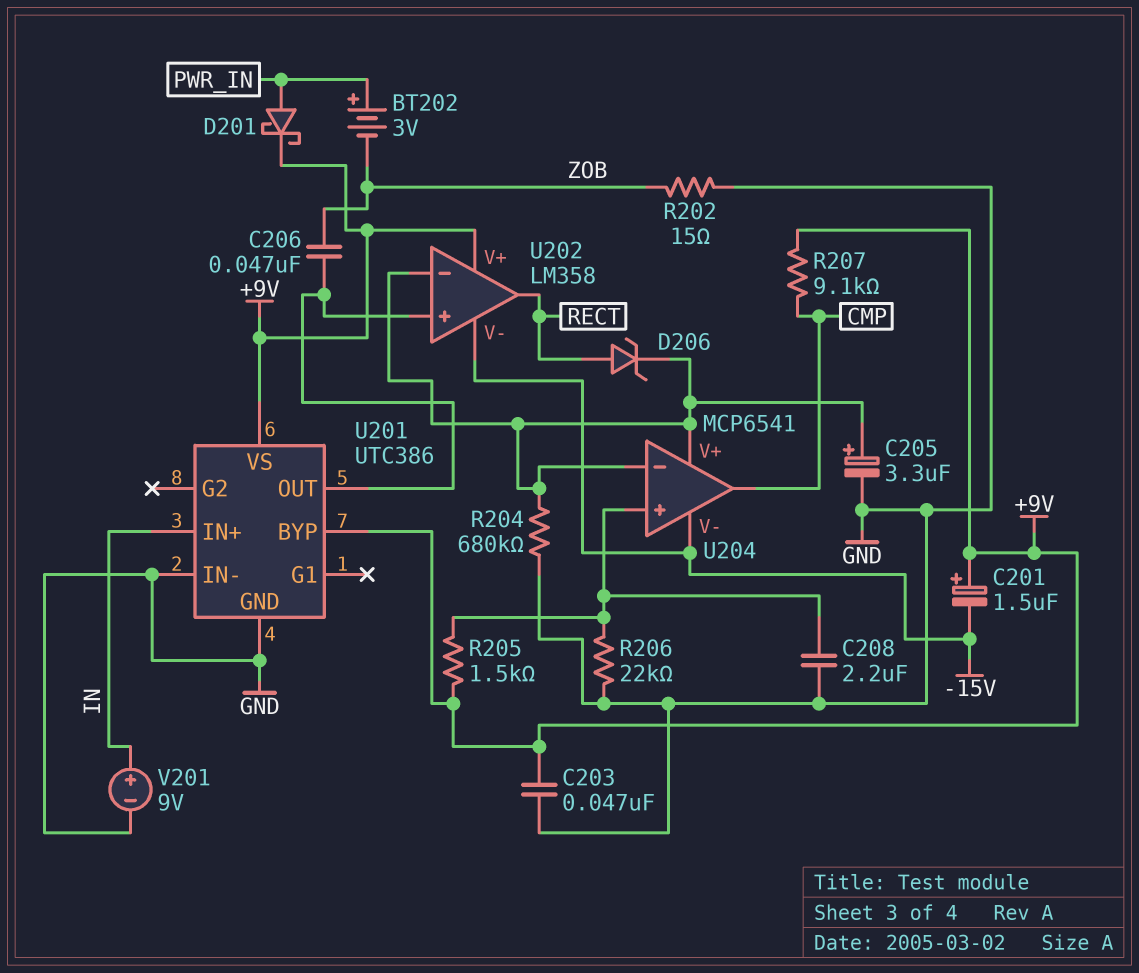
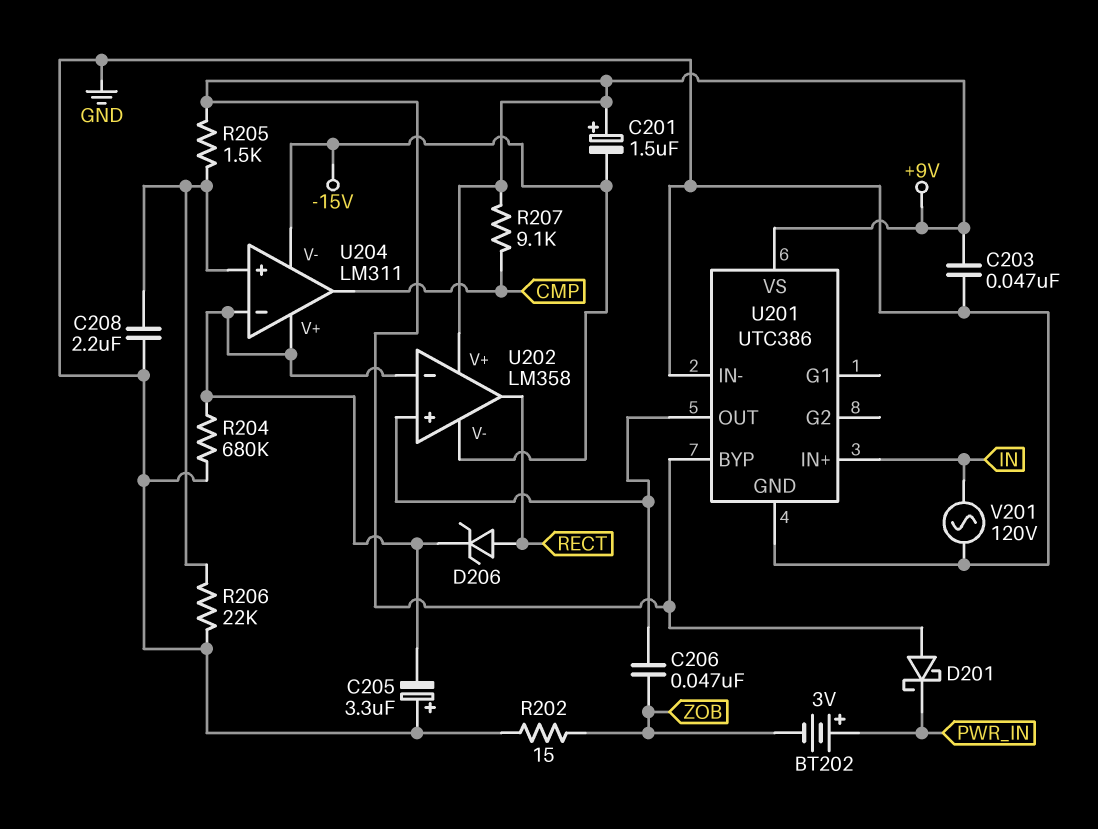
C205: 3.3uF (plus U202/in-, minus GND) -> 3.3uF (plus GND, minus U202/in-)
D201: schottky (A PWR_IN, K +9V) -> schottky (A +9V, K PWR_IN)
U204: MCP6541 -> LM311
V201: 9V (plus IN, minus GND) -> AC 120V (GND, IN)

